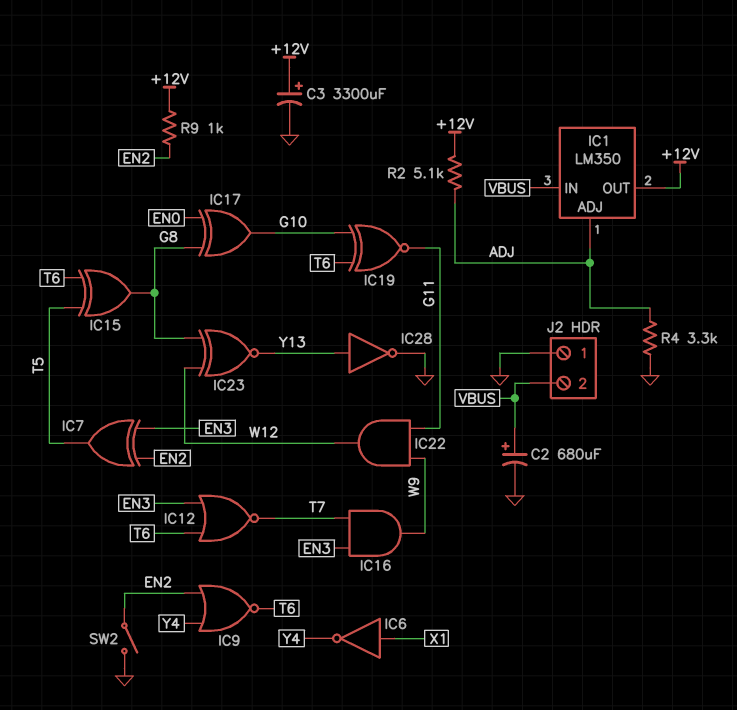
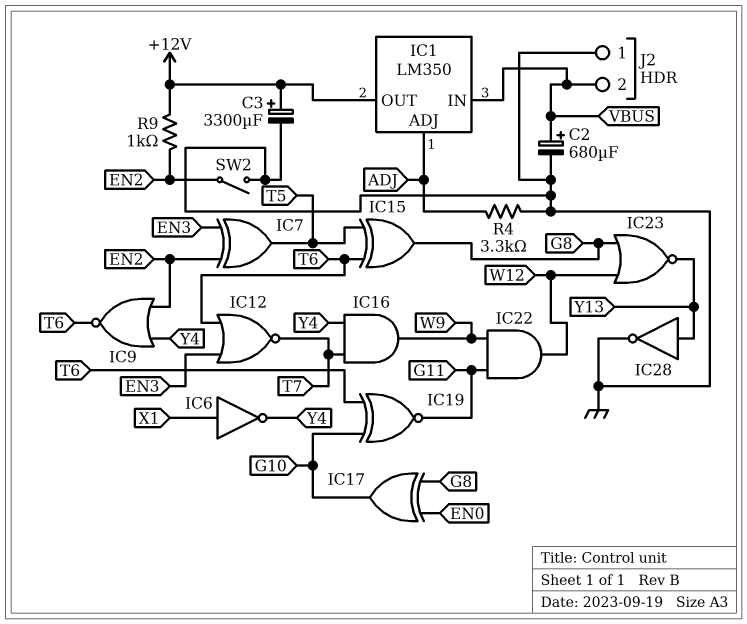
IC16: AND (in EN3, in T7, out W9) -> AND (in T7, in Y4, out W9)
IC23: XNOR (in G8, in W12, out Y13) -> NOR (in G8, in W12, out Y13)
R2: 5.1k (+12V, ADJ) -> none

